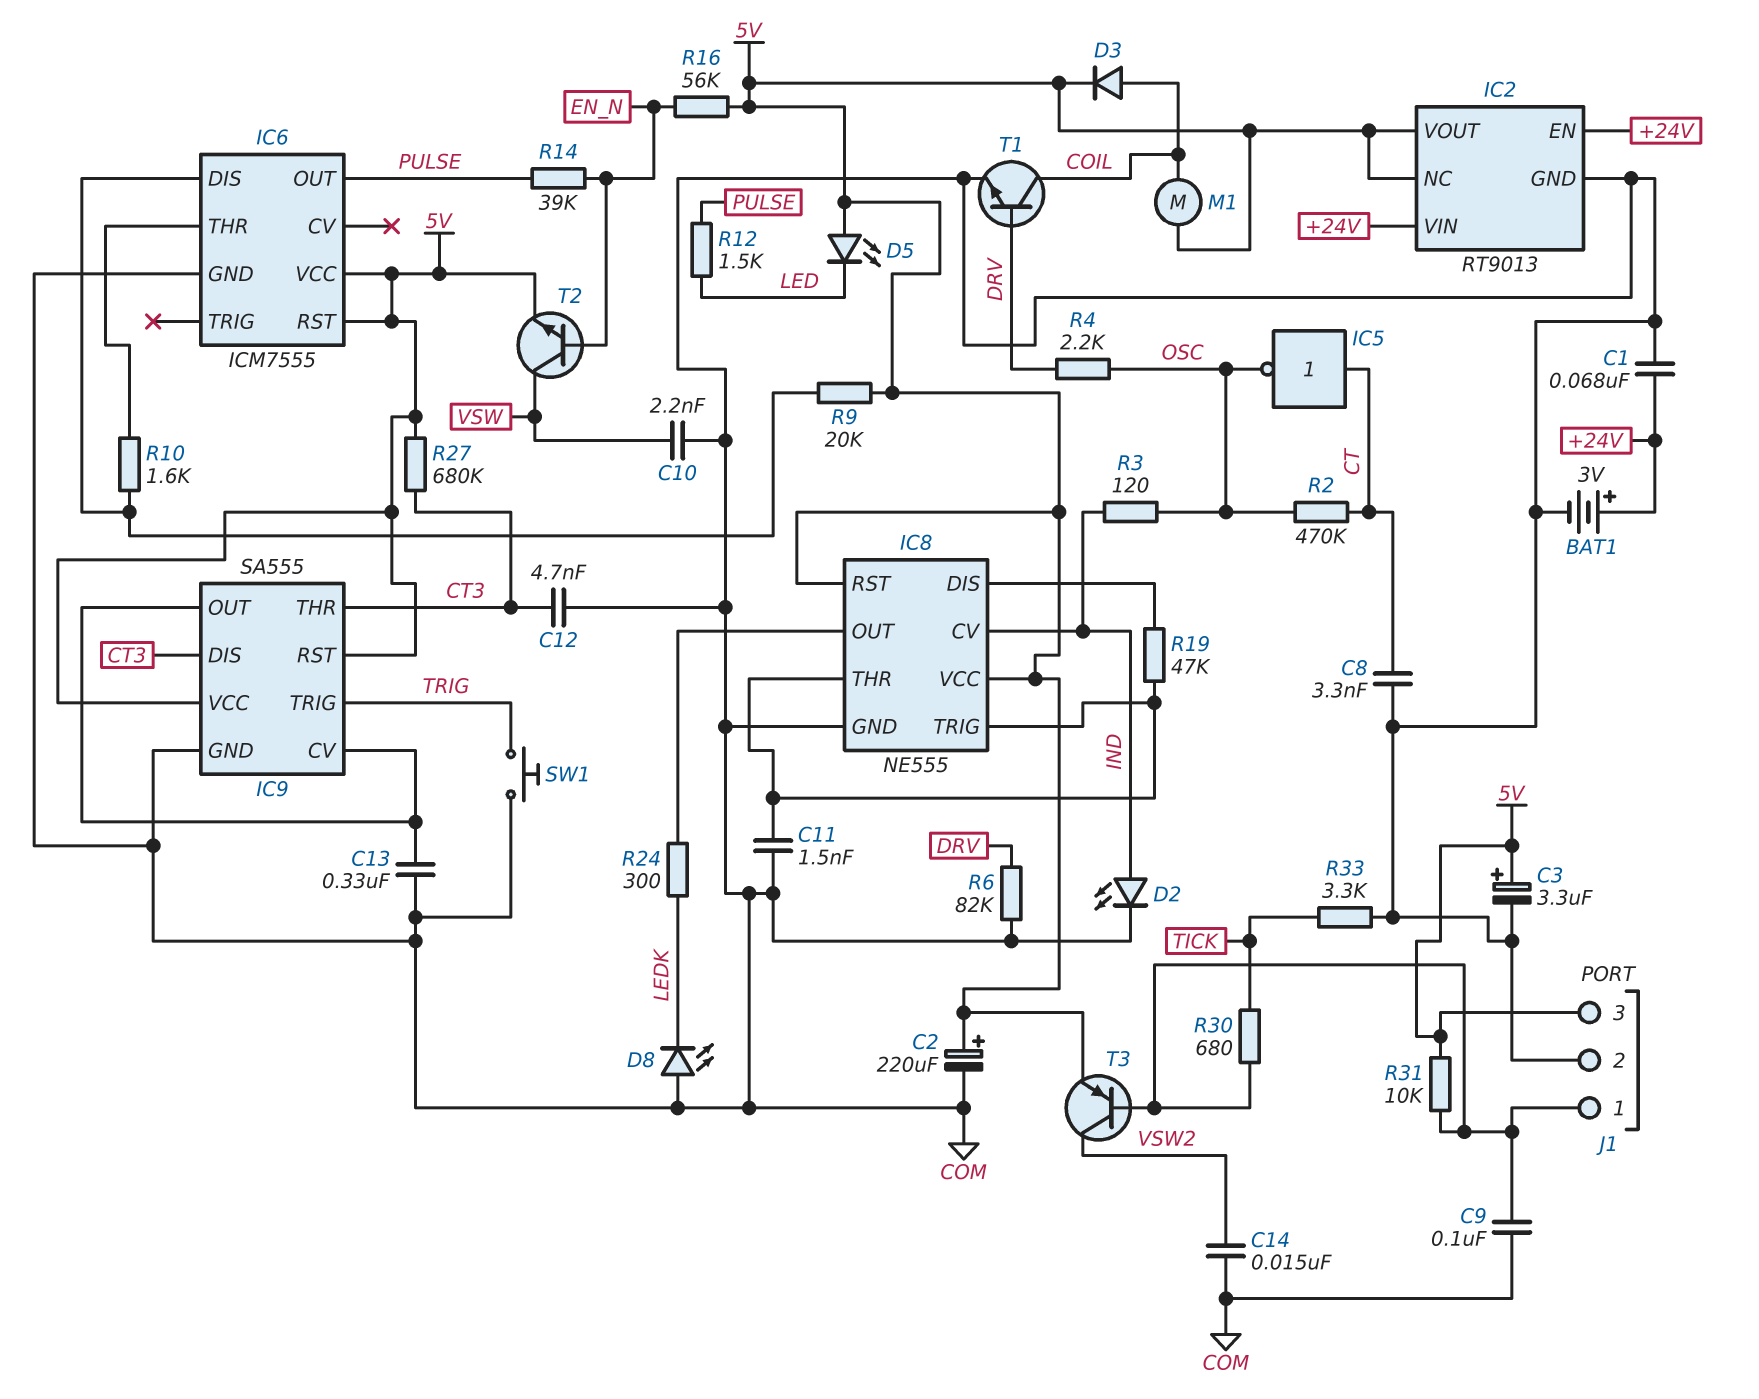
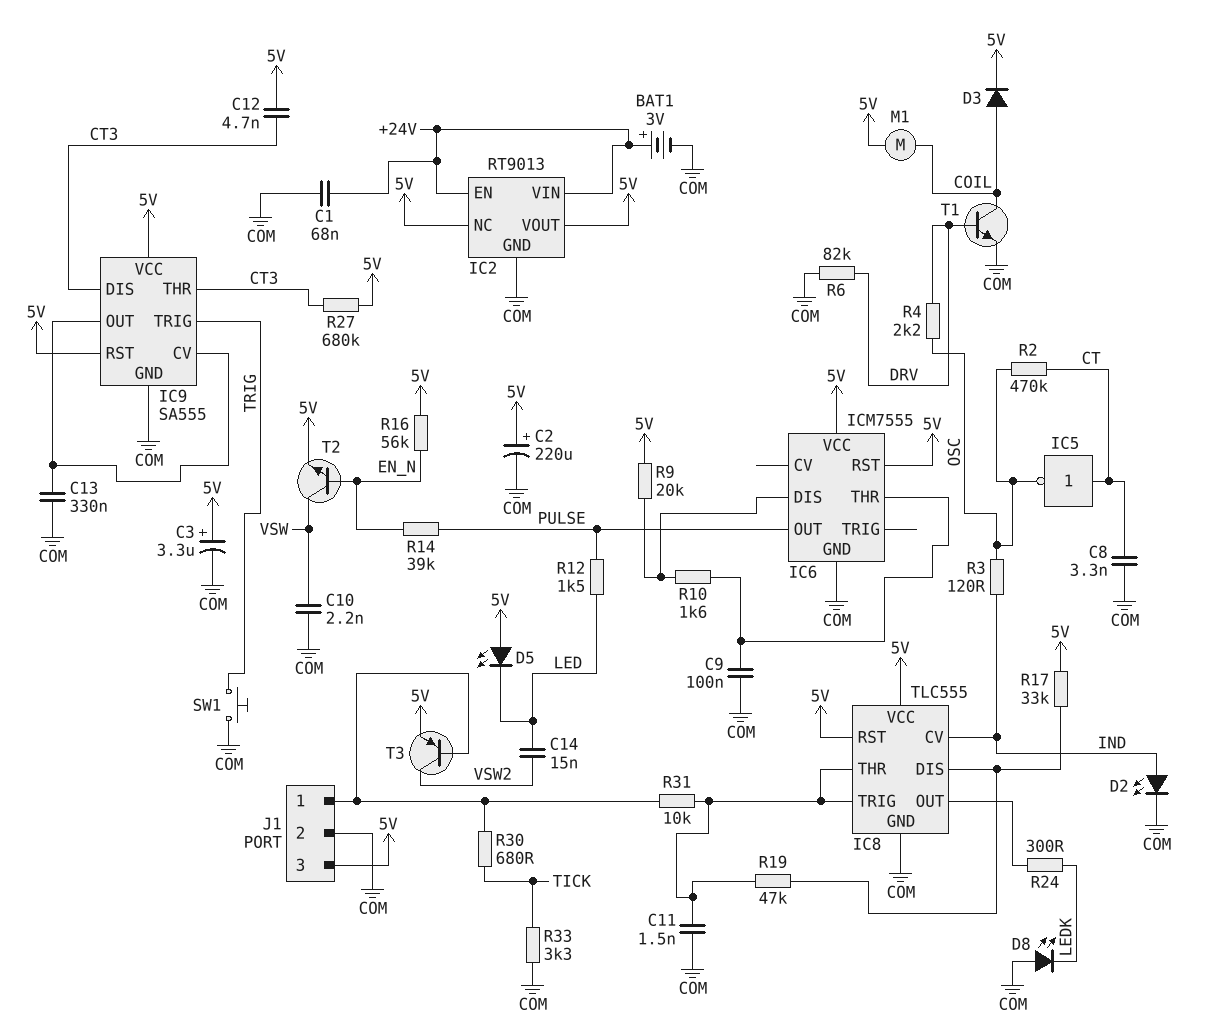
C9: 100nF (COM, J1/1) -> 100nF (COM, IC6/THR)
C12: 4.7nF (COM, CT3) -> 4.7nF (5V, CT3)
C14: 15nF (COM, VSW2) -> 15nF (LED, VSW2)
IC8: NE555 -> TLC555
R17: none -> 33k (5V, IC8/DIS)
R31: 10k (5V, J1/1) -> 10k (IC8/THR, J1/1)

